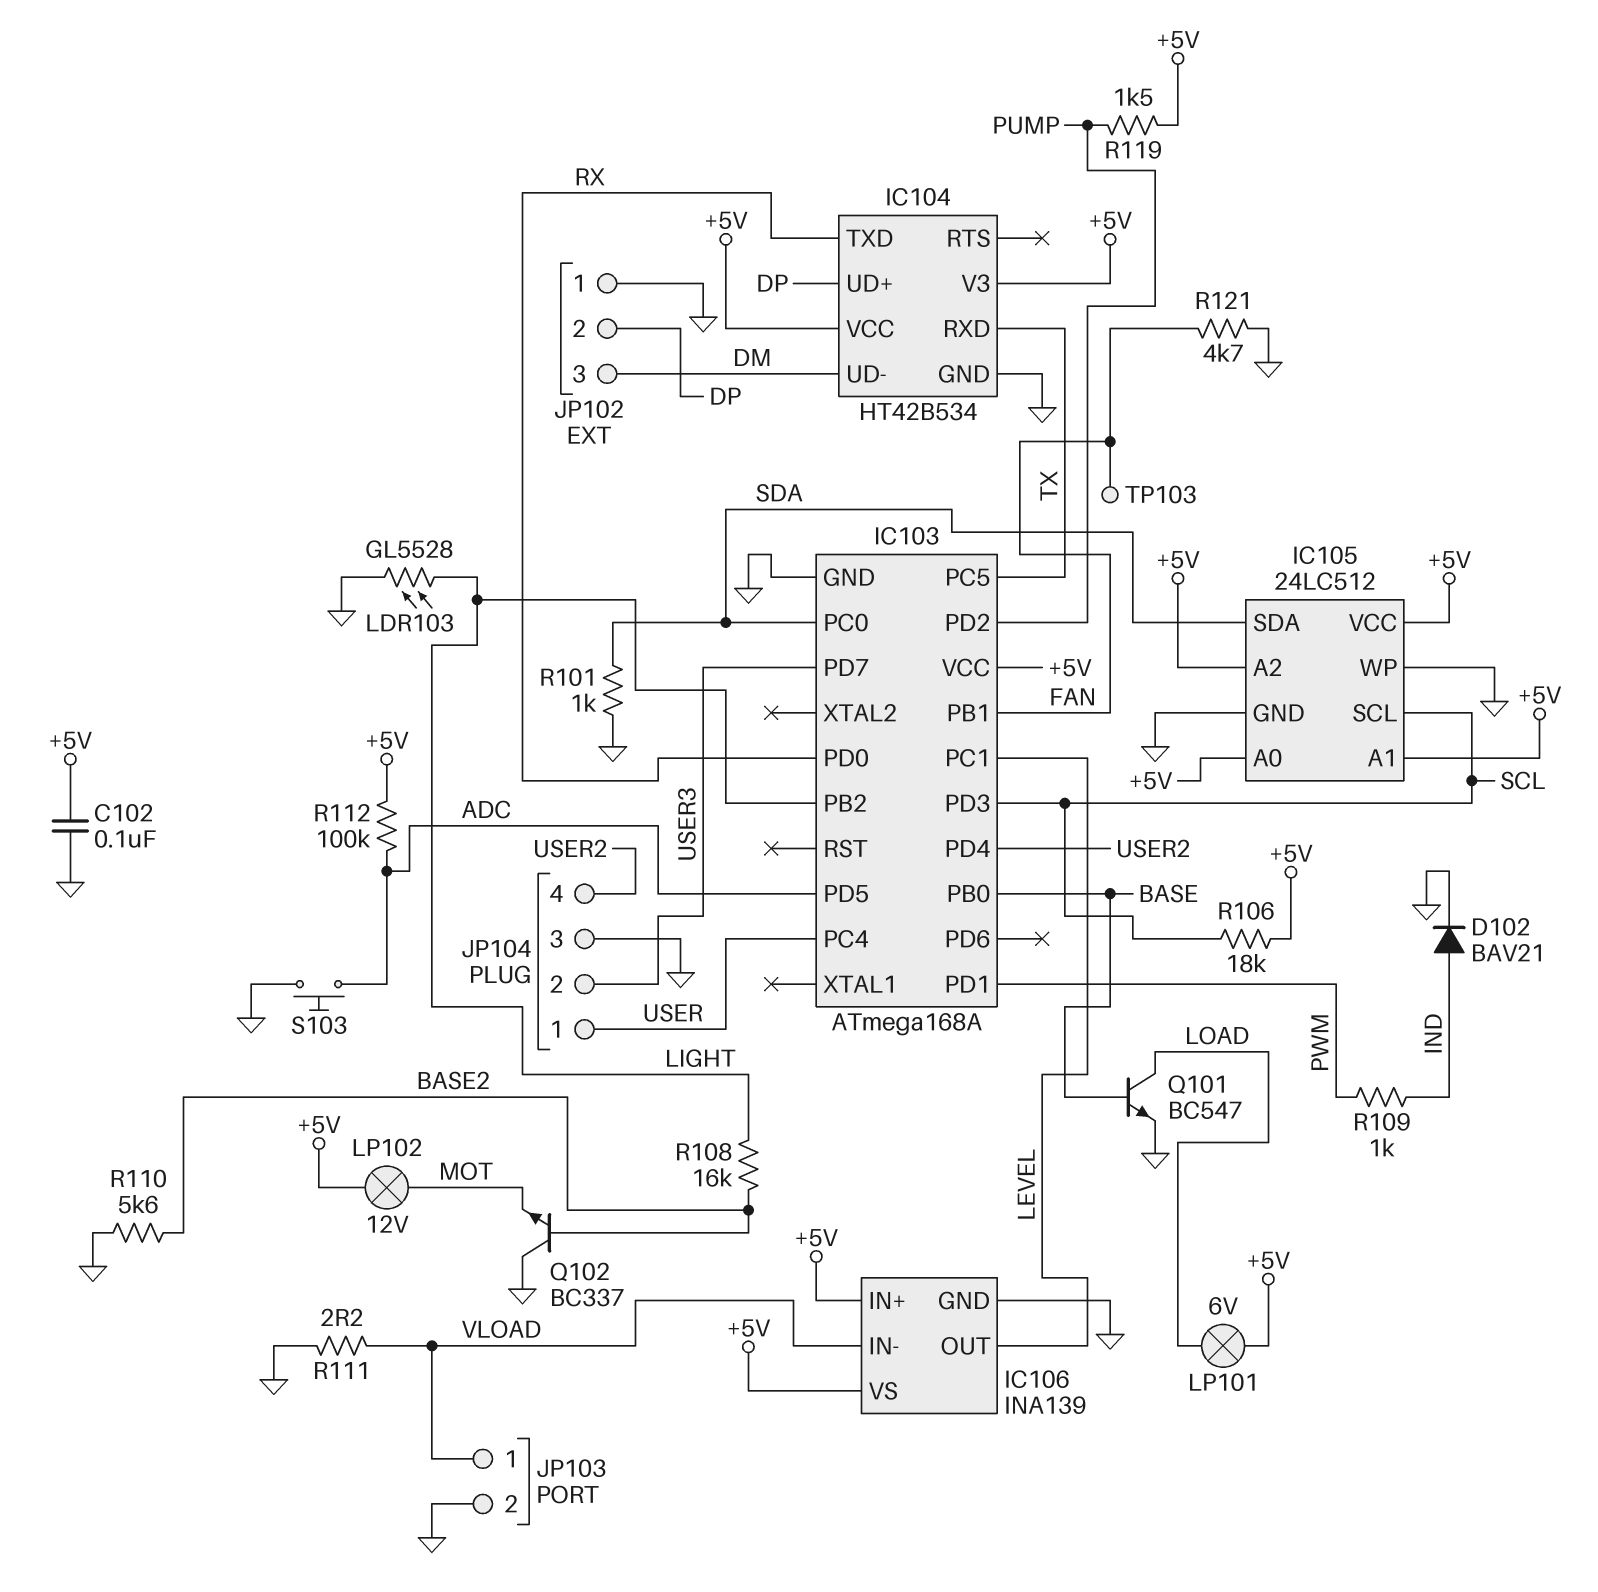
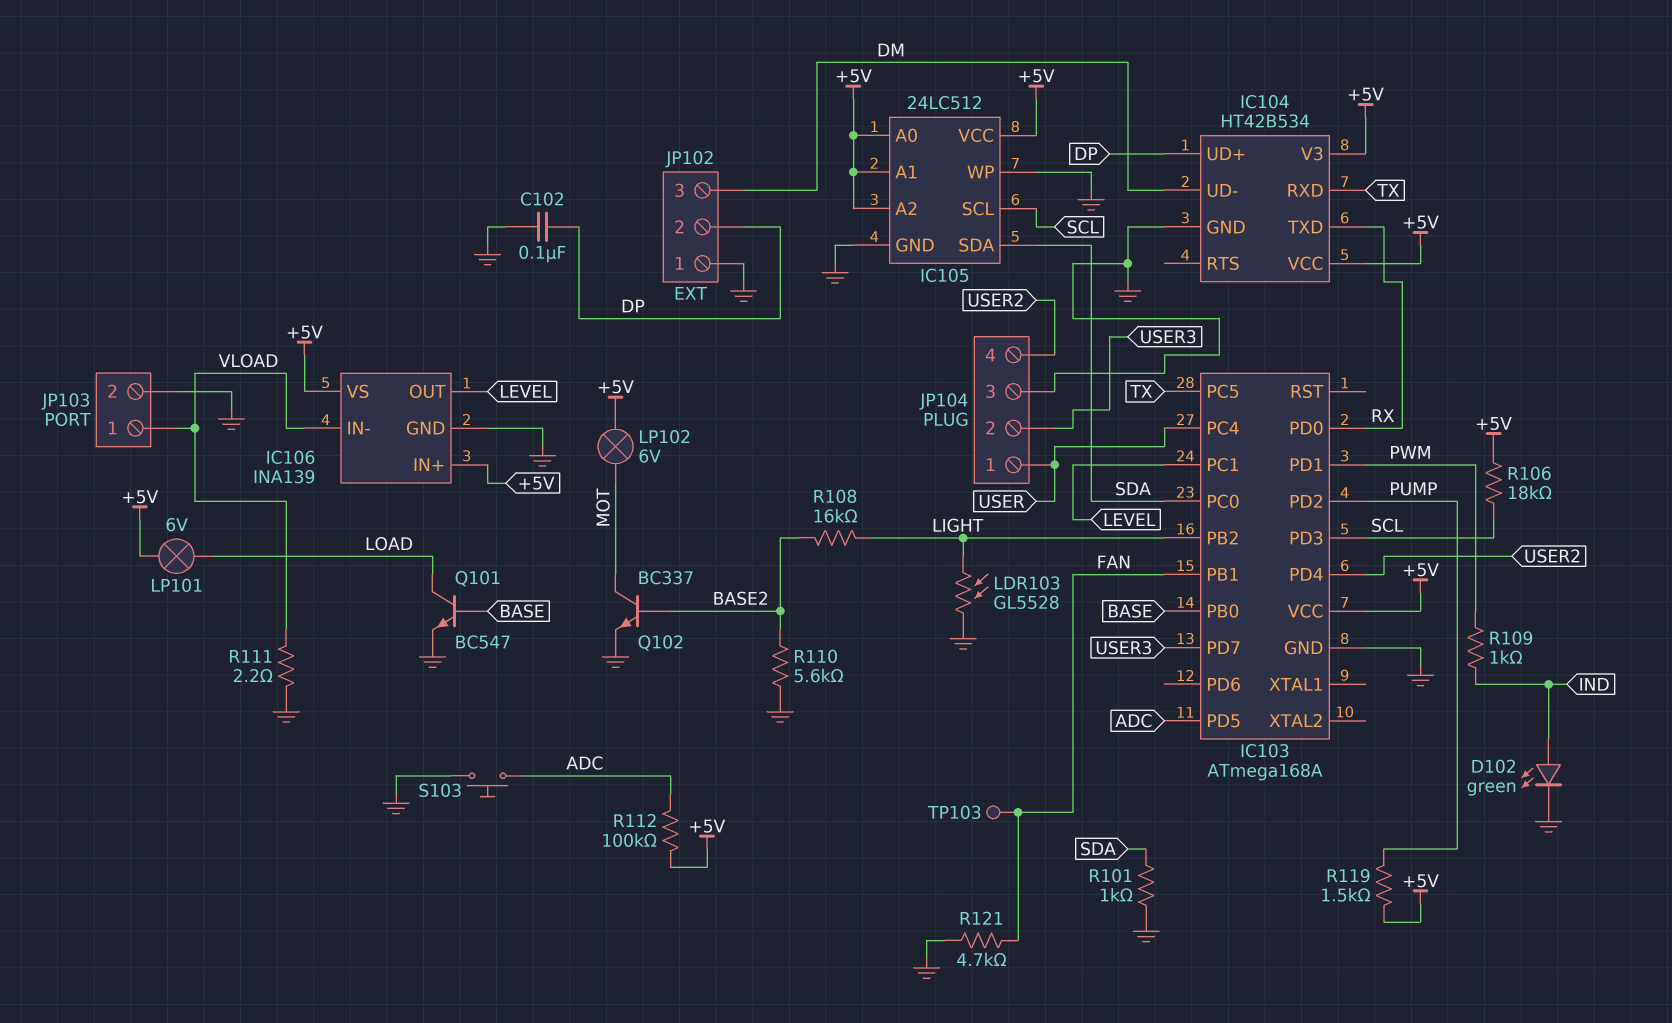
C102: 100nF (+5V, GND) -> 100nF (DP, GND)
D102: diode BAV21 (A IND, K GND) -> LED green (A IND, K GND)
LP102: lamp 12V (+5V, MOT) -> lamp 6V (+5V, MOT)
Q102: NPN BC337 (B BASE2, C GND, E MOT) -> NPN BC337 (B BASE2, C MOT, E GND)

